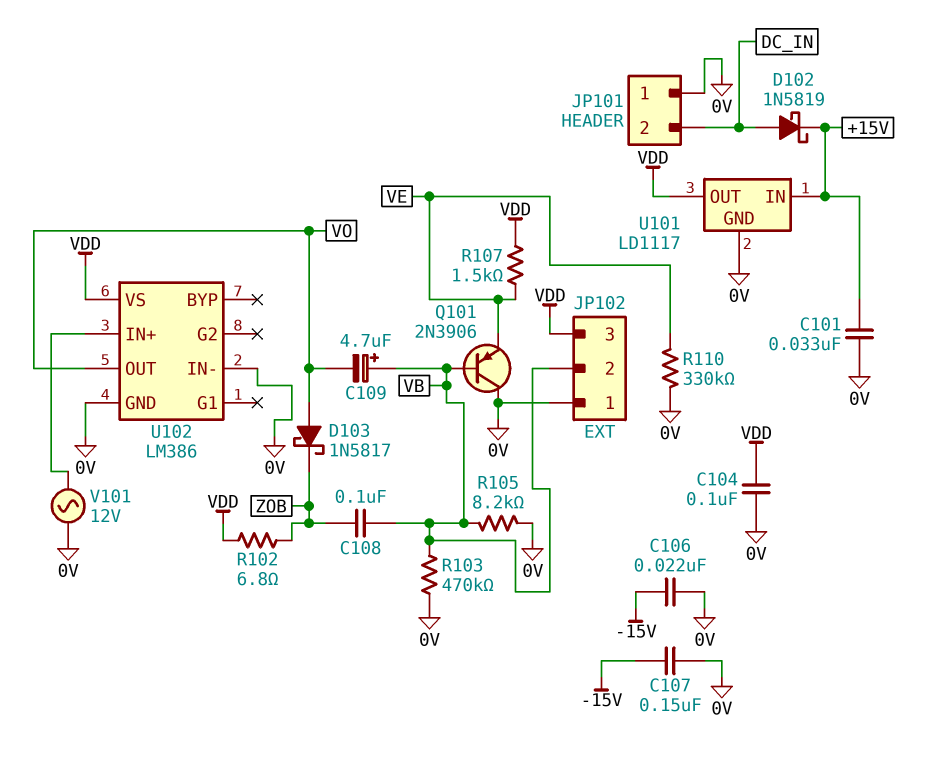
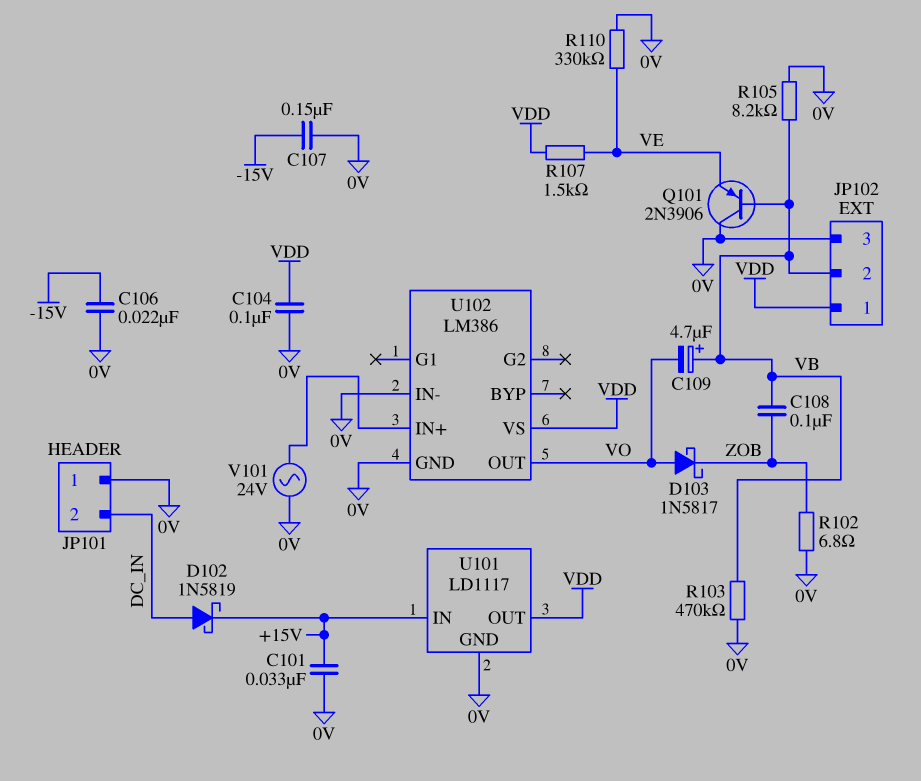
JP102 pin 1: 0V -> VDD
JP102 pin 3: VDD -> 0V
R102: 6.8 (VDD, ZOB) -> 6.8 (0V, ZOB)
V101: AC 12V (0V, U102/IN+) -> AC 24V (0V, U102/IN+)

